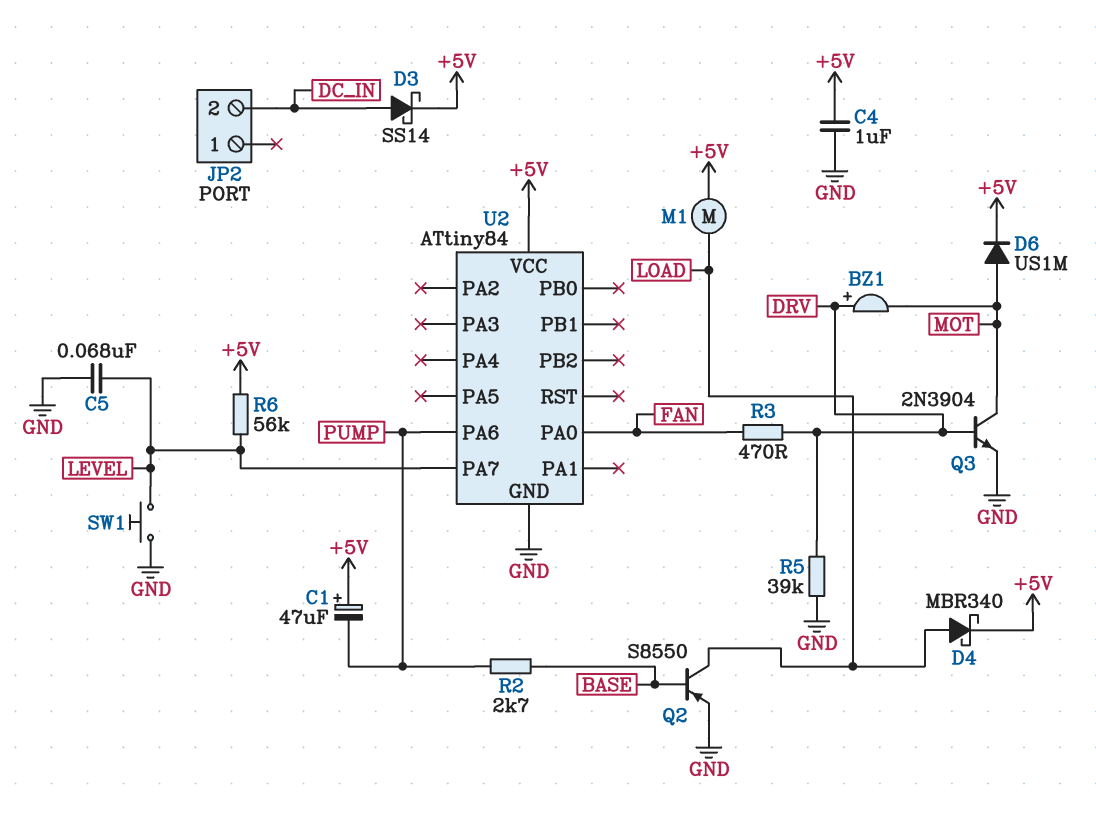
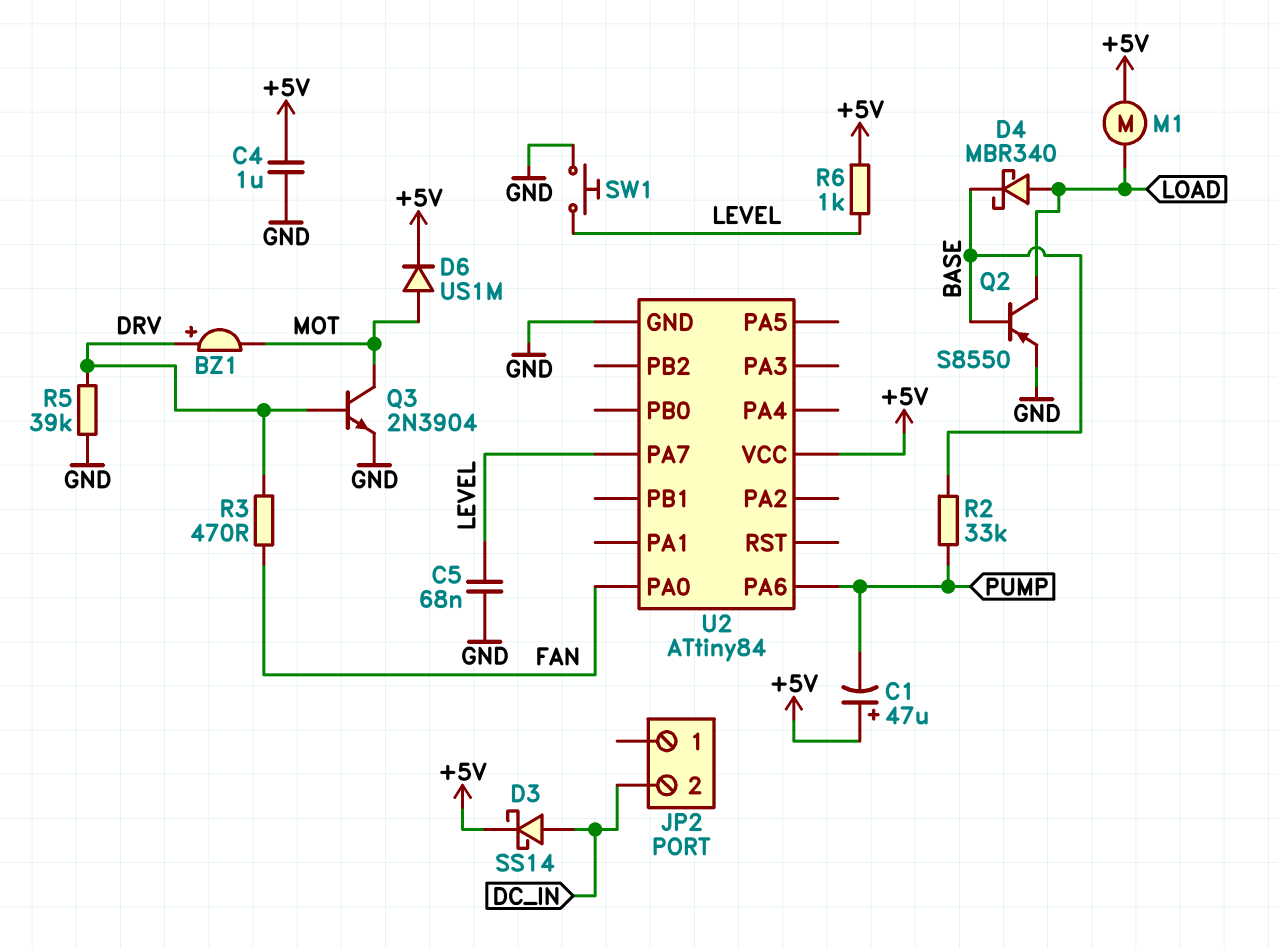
D4: schottky MBR340 (A LOAD, K +5V) -> schottky MBR340 (A LOAD, K BASE)
R2: 2.7k (BASE, PUMP) -> 33k (BASE, PUMP)
R6: 56k (+5V, LEVEL) -> 1k (+5V, LEVEL)

